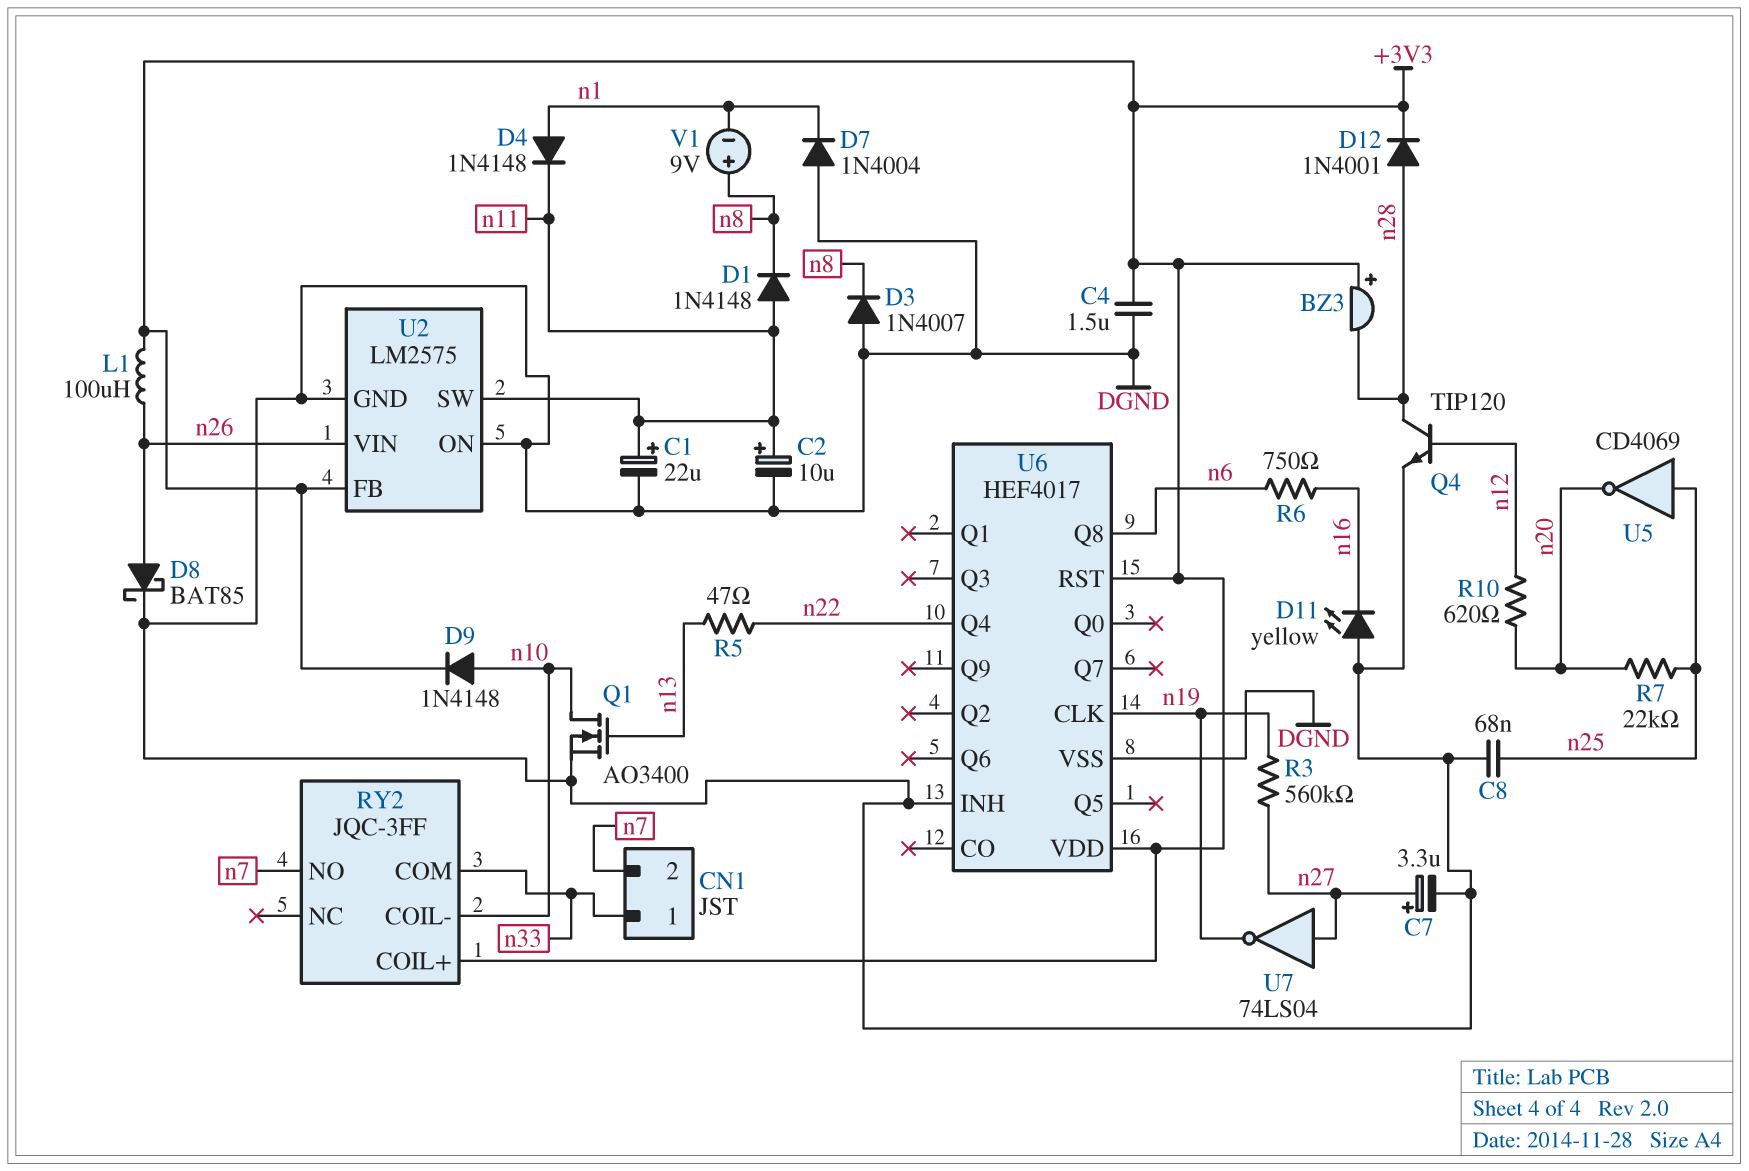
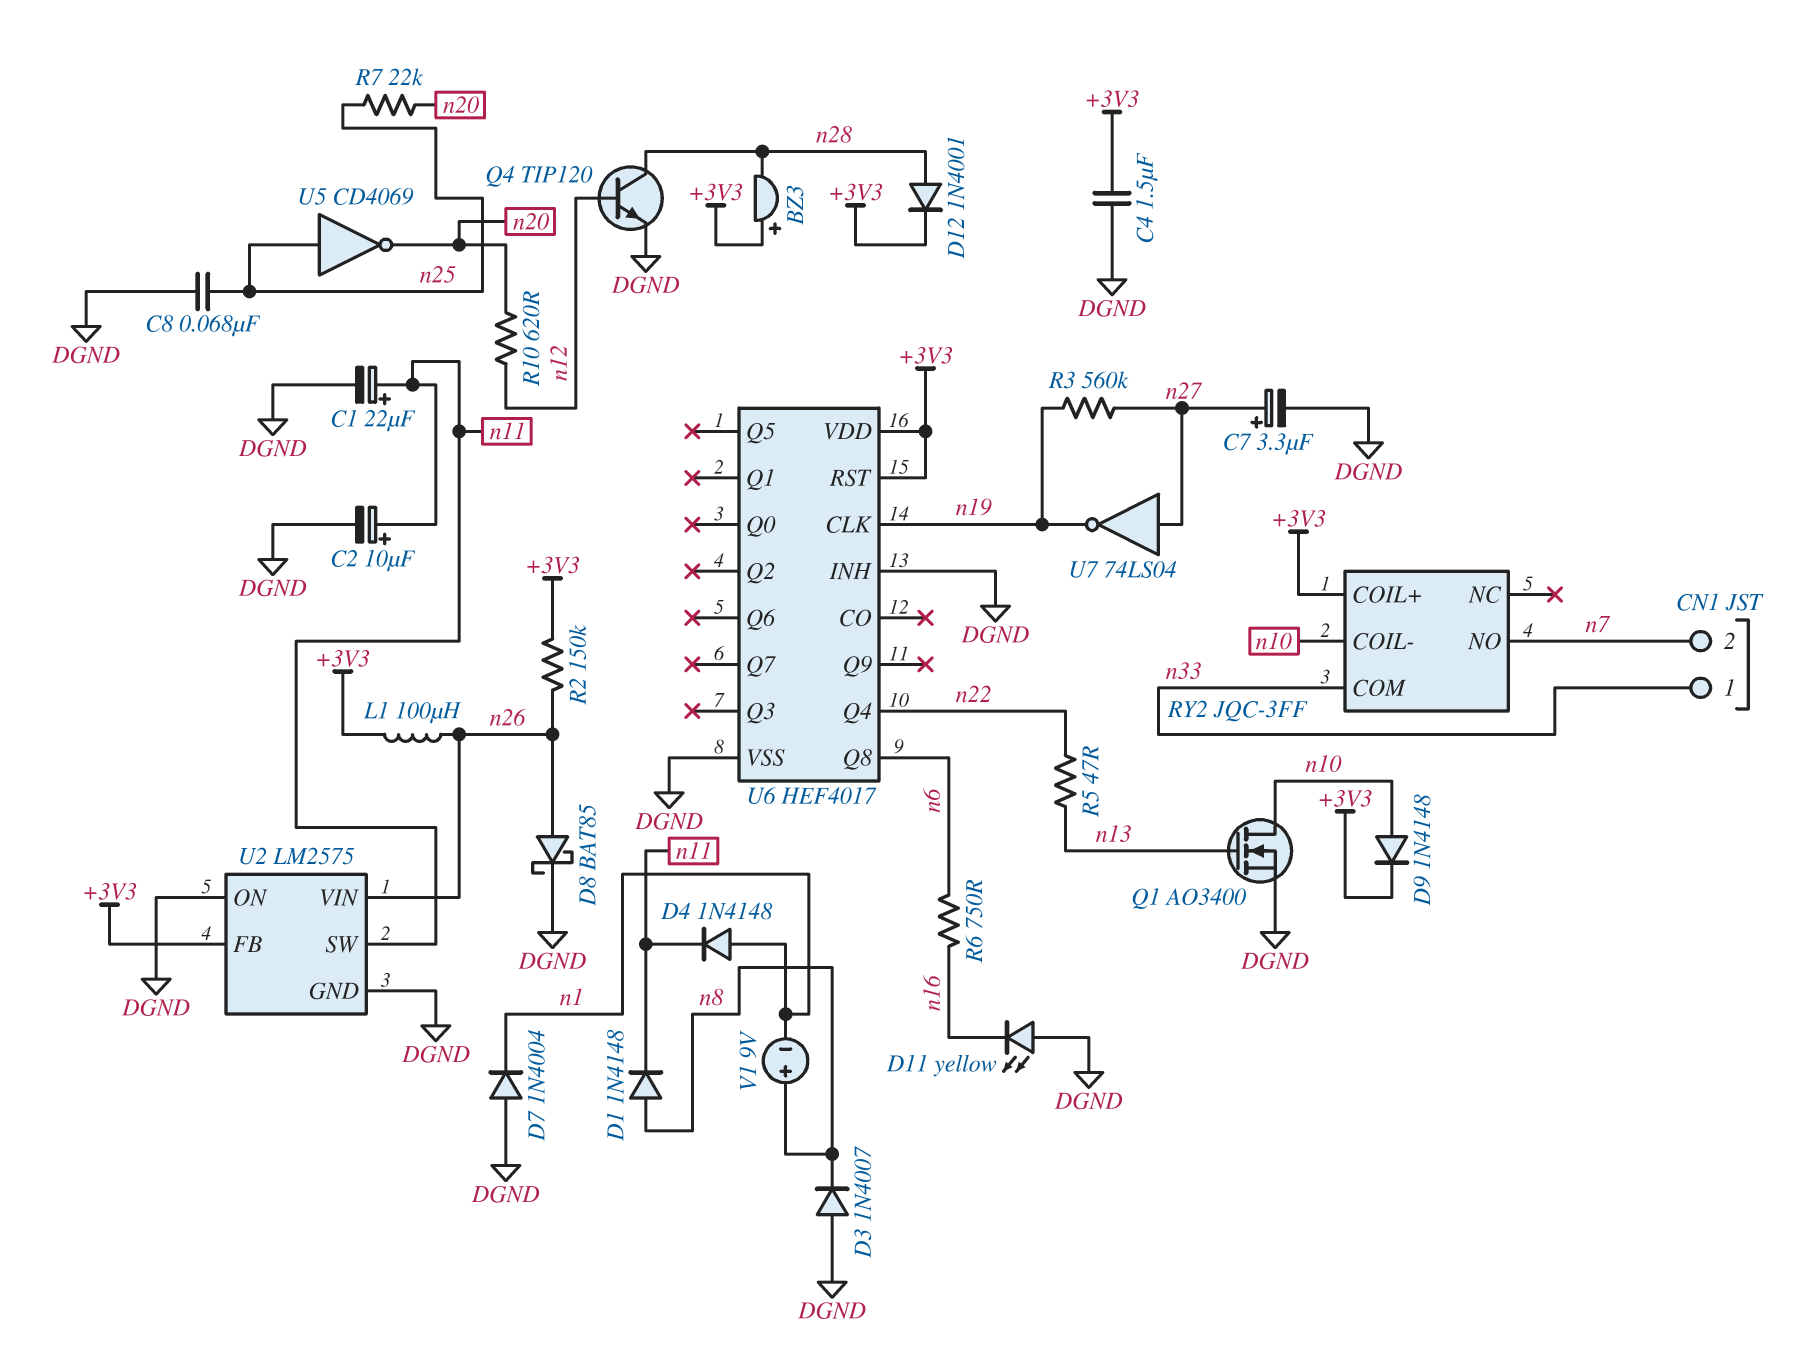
D1: diode 1N4148 (A n11, K n8) -> diode 1N4148 (A n8, K n11)
R2: none -> 150k (+3V3, n26)

